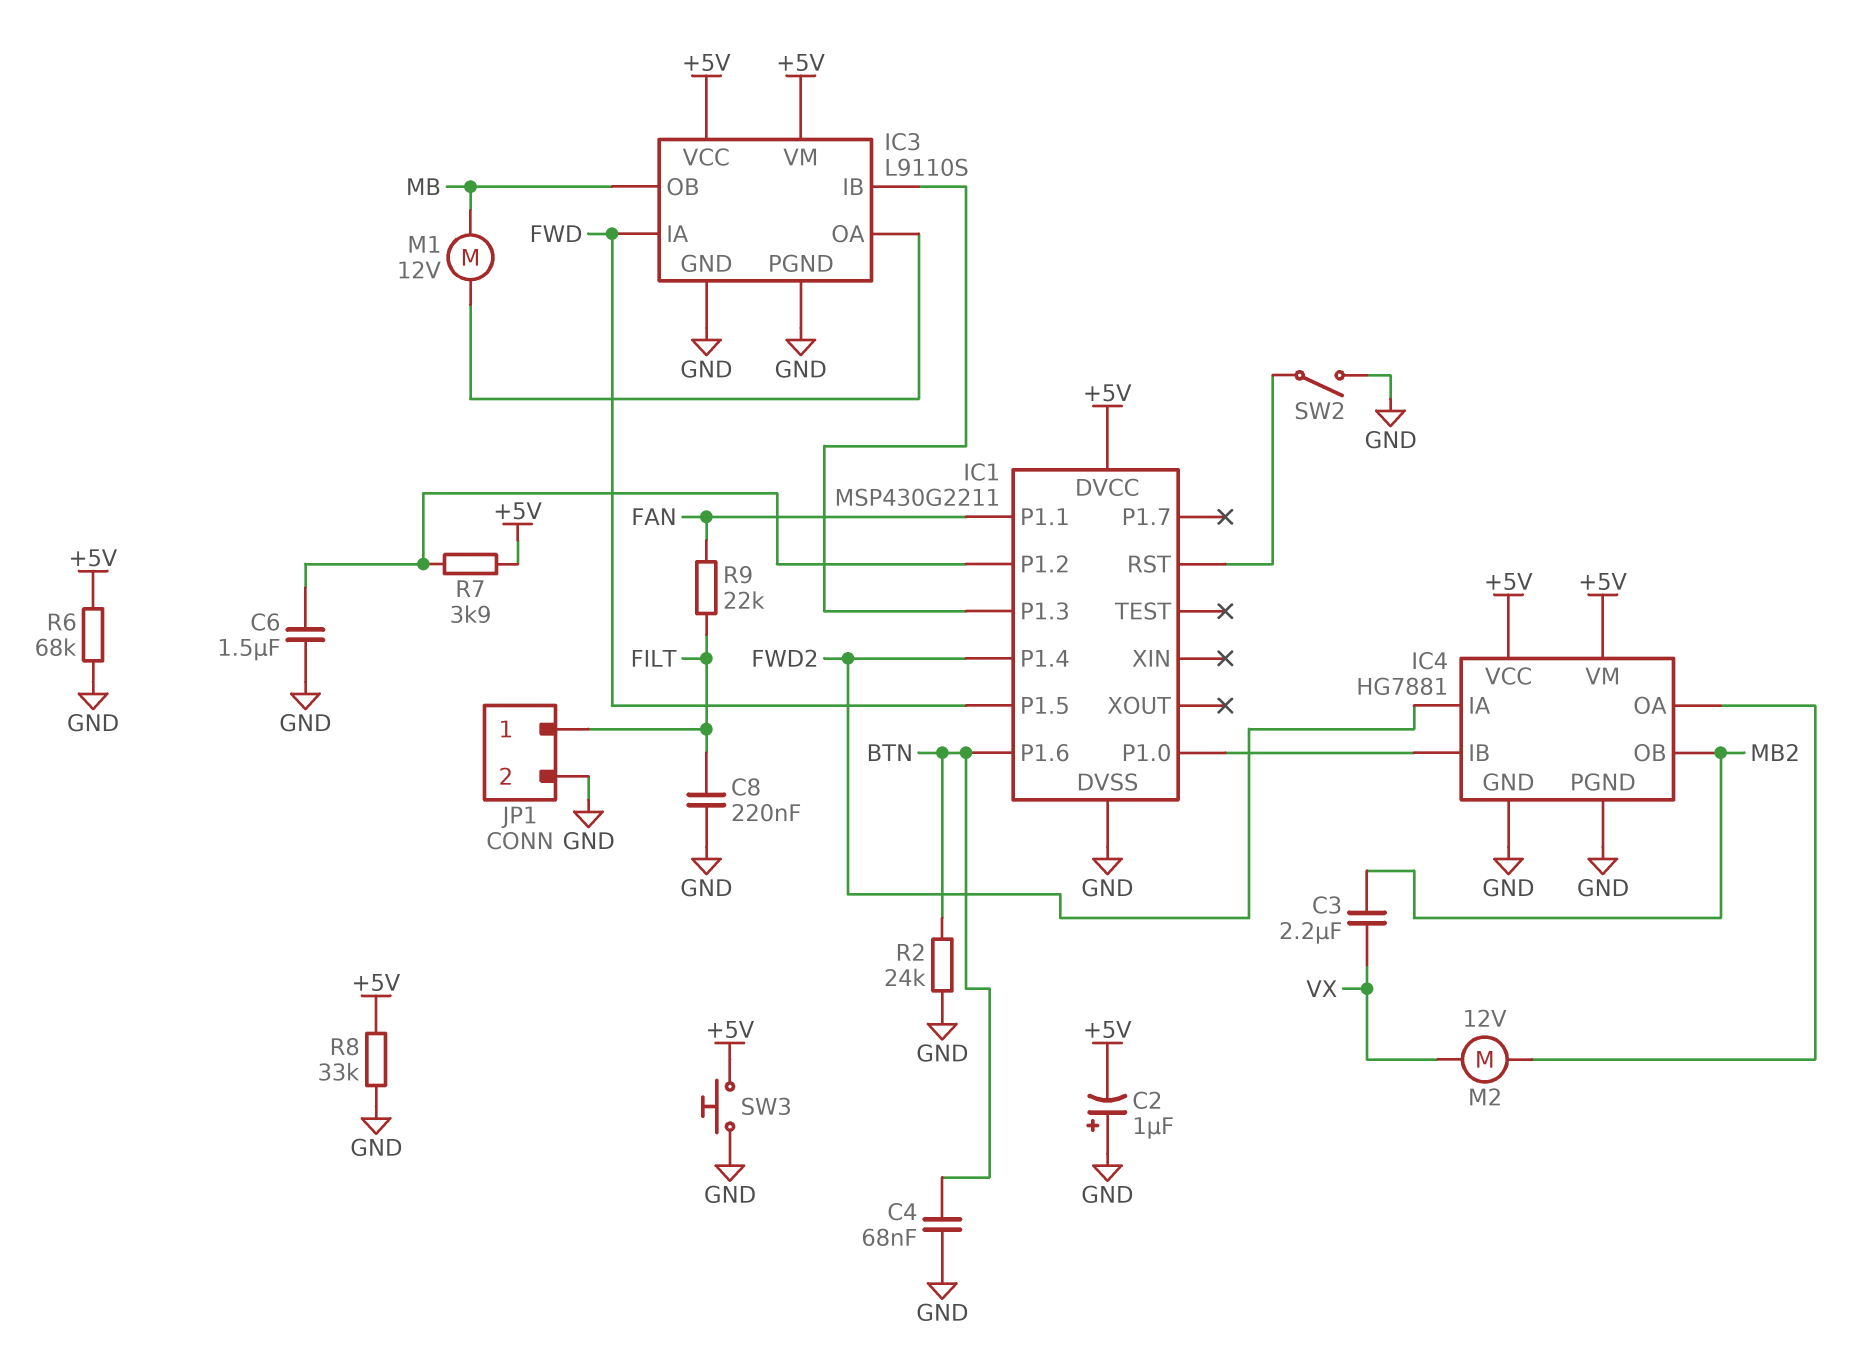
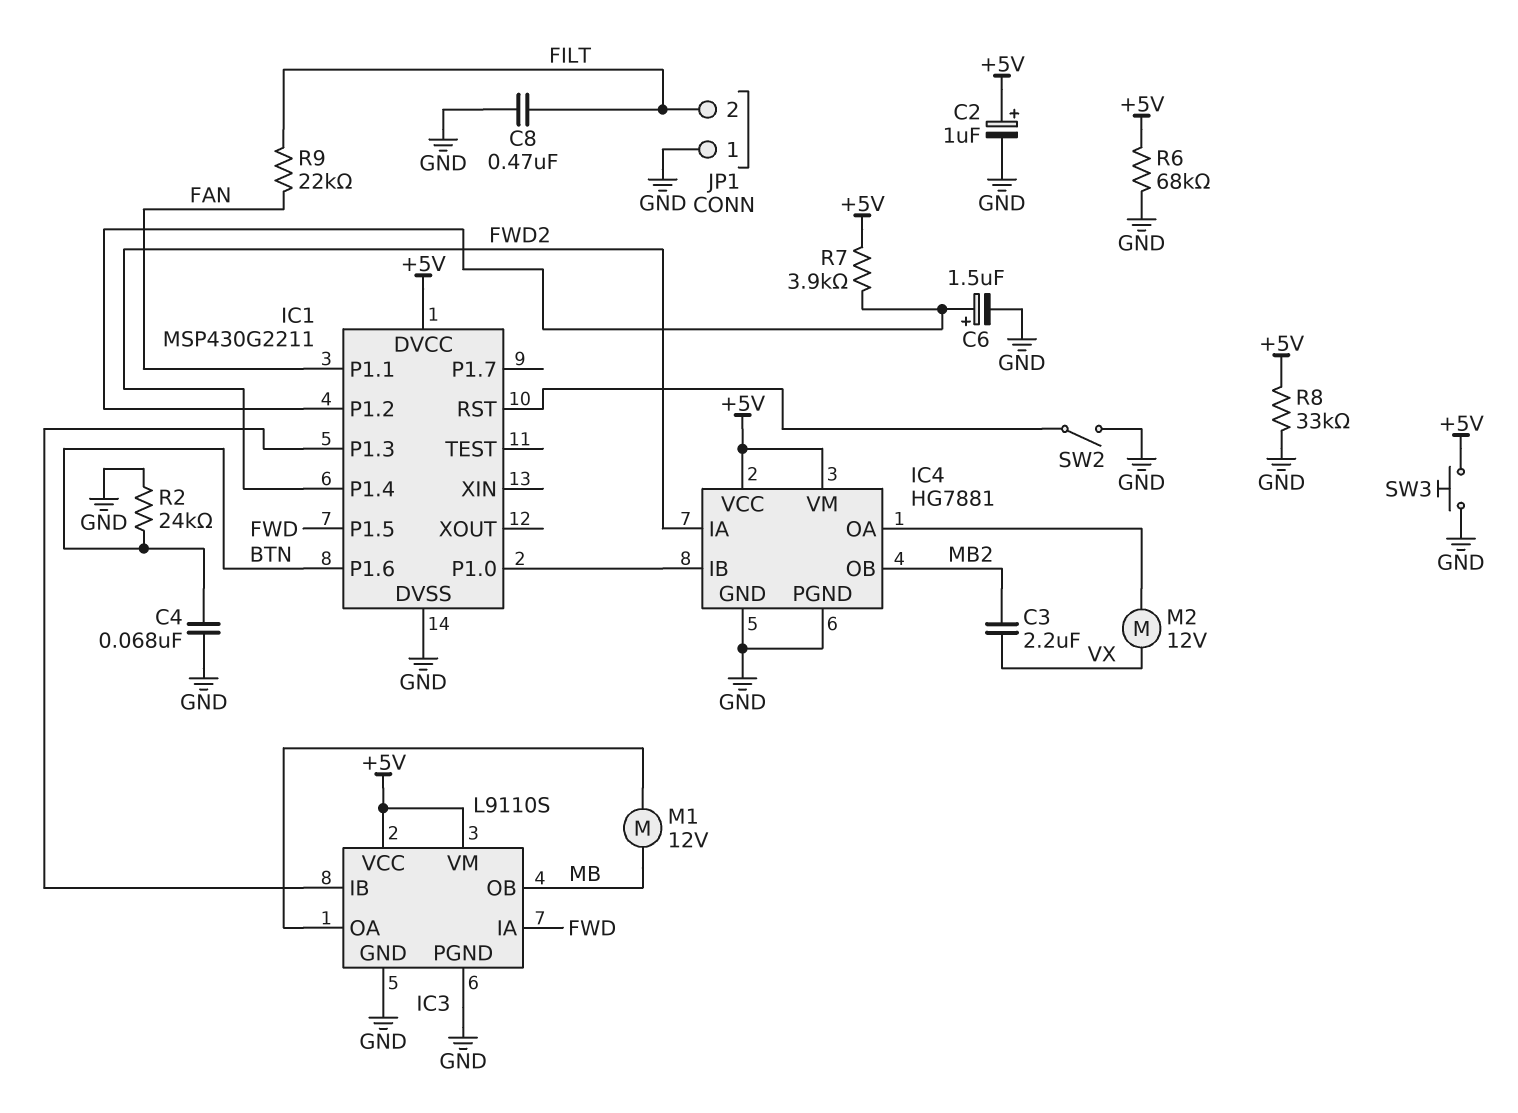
C2: 1uF (plus GND, minus +5V) -> 1uF (plus +5V, minus GND)
C6: 1.5uF (GND, IC1/P1.2) -> 1.5uF (plus IC1/P1.2, minus GND)
C8: 220nF (FILT, GND) -> 470nF (FILT, GND)
JP1 pin 1: FILT -> GND
JP1 pin 2: GND -> FILT

